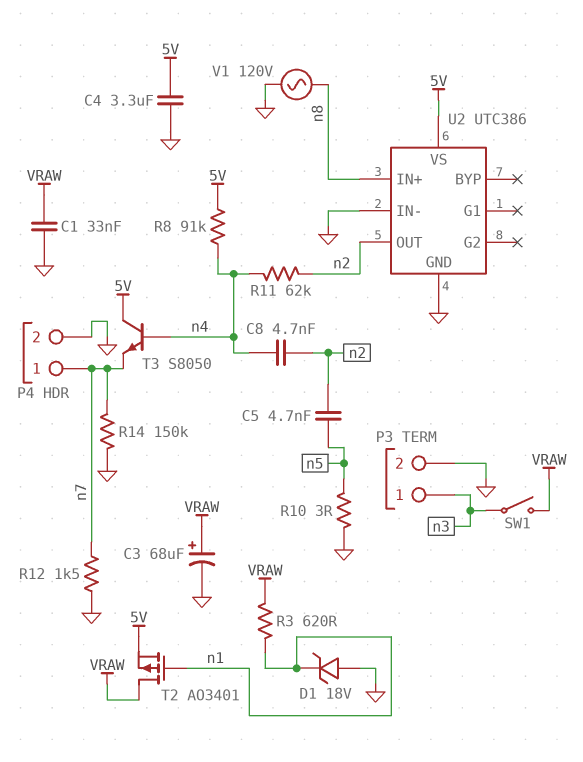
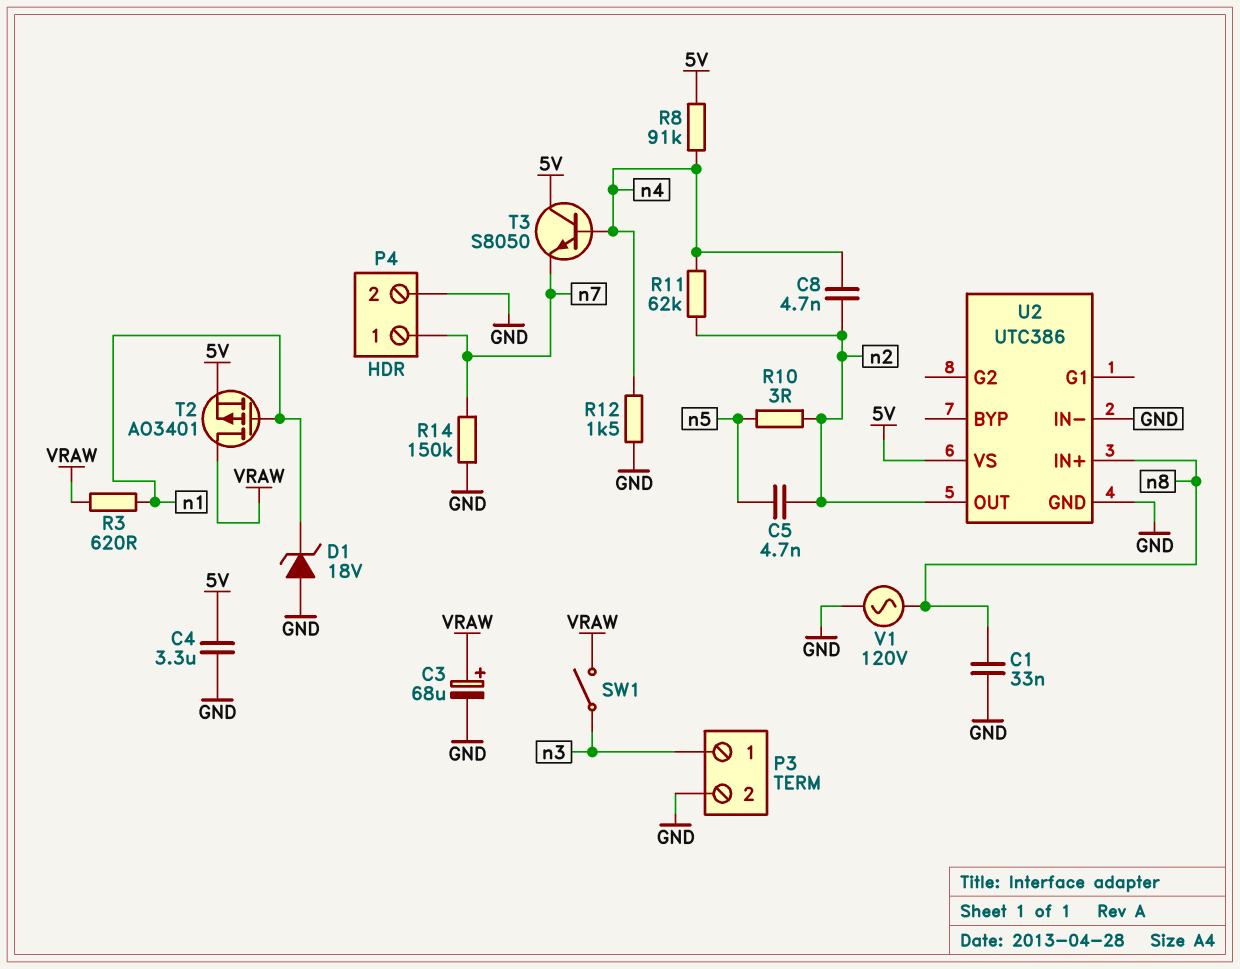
C1: 33nF (GND, VRAW) -> 33nF (GND, n8)
R10: 3 (GND, n5) -> 3 (n2, n5)
R12: 1.5k (GND, n7) -> 1.5k (GND, n4)

